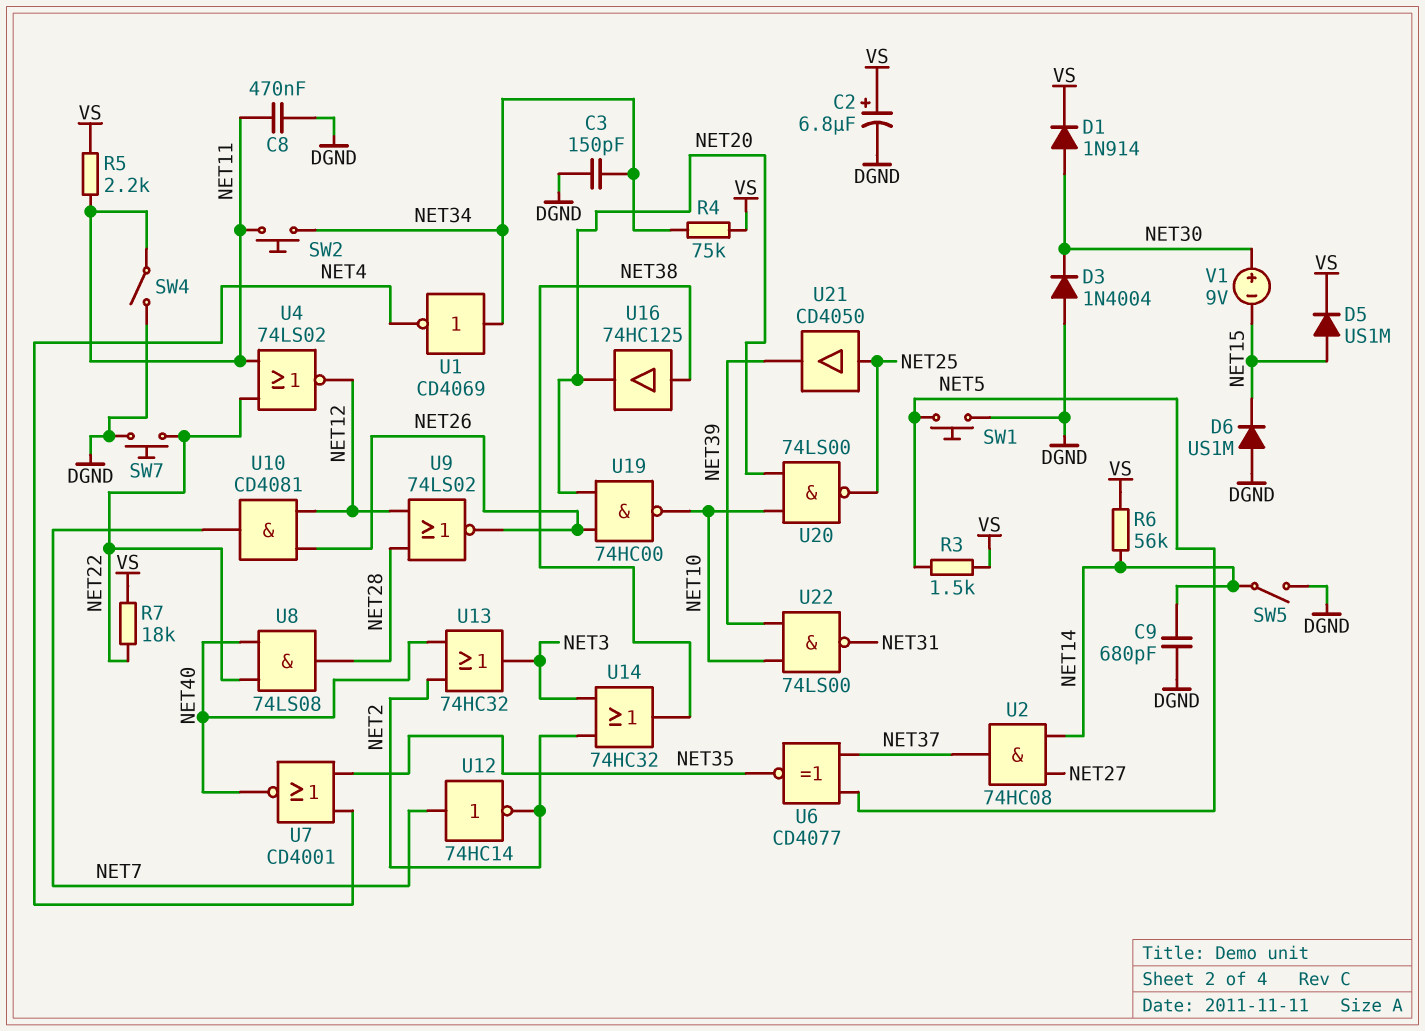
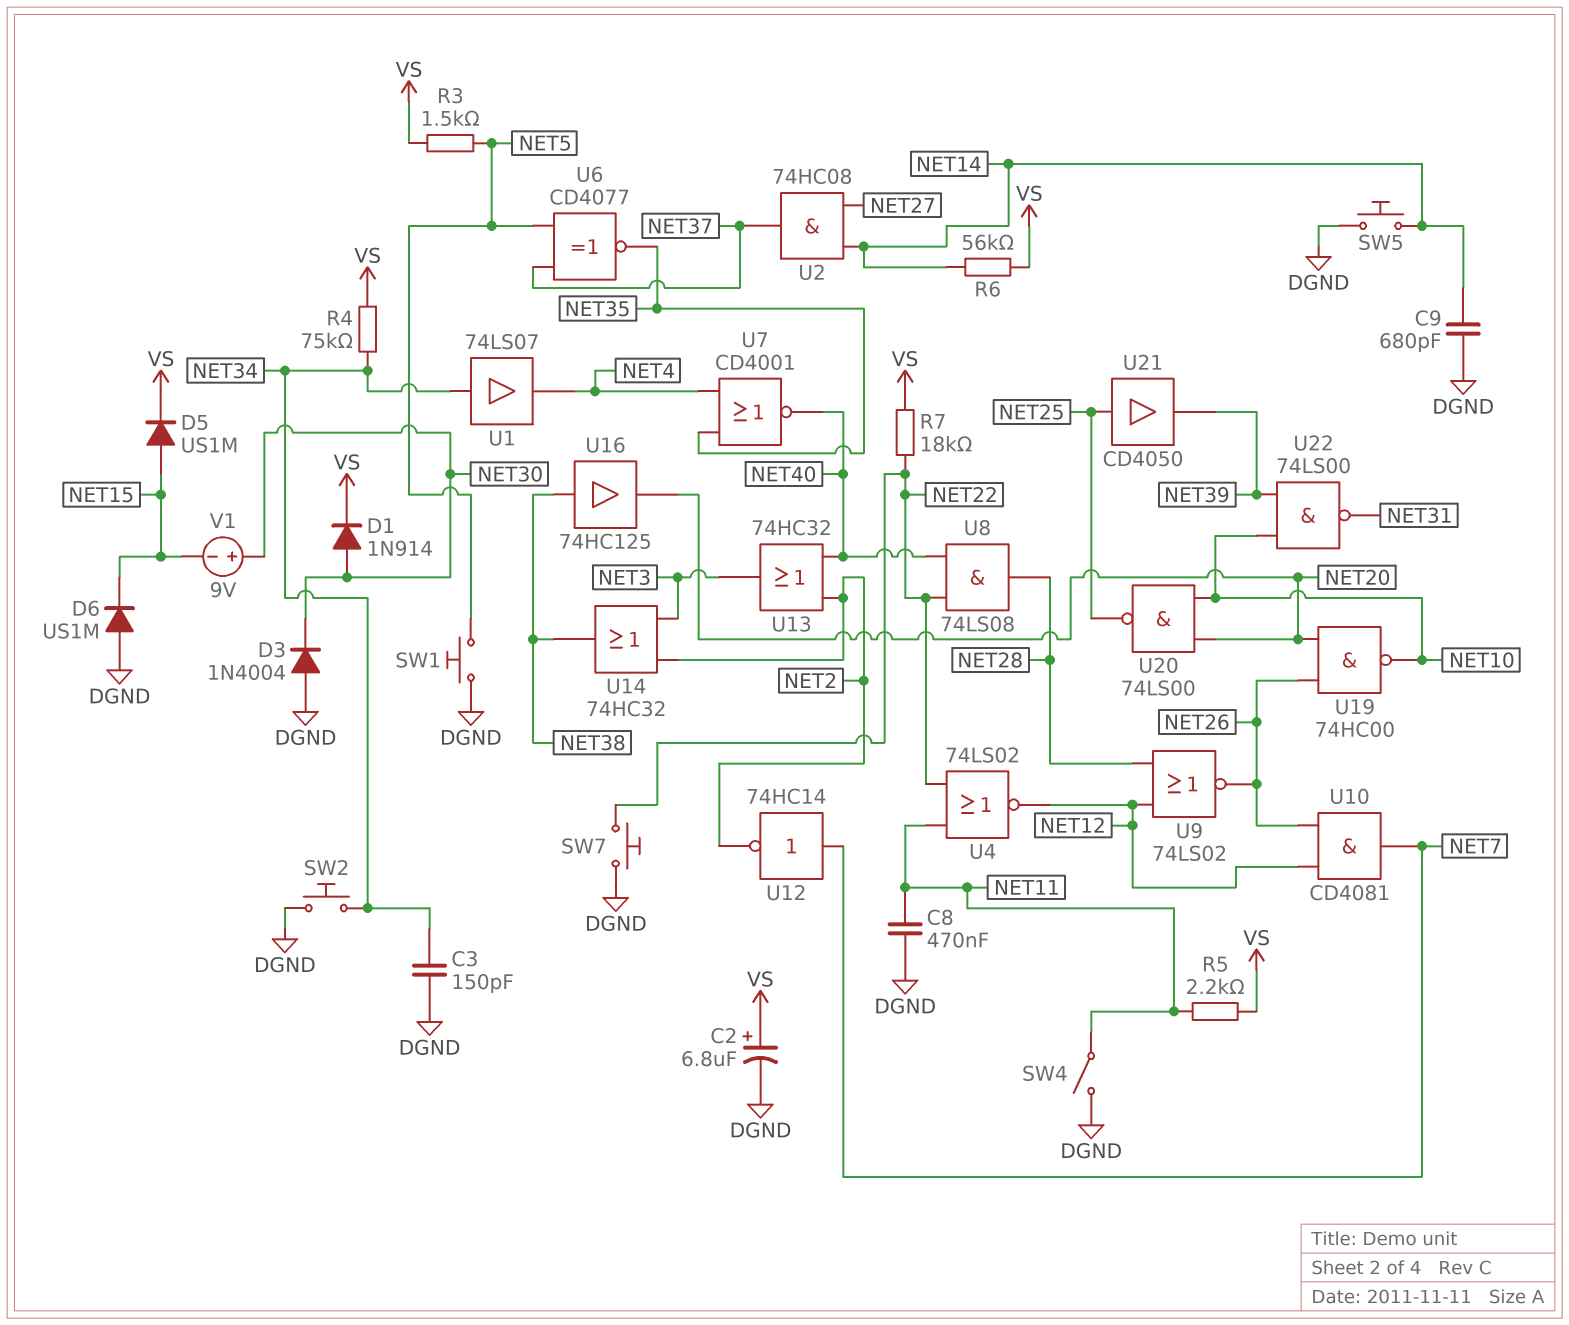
SW2: button (NET11, NET34) -> button (DGND, NET34)
SW5: switch (DGND, NET14) -> button (DGND, NET14)
U1: NOT CD4069 (in NET34, out NET4) -> buffer 74LS07 (in NET34, out NET4)

